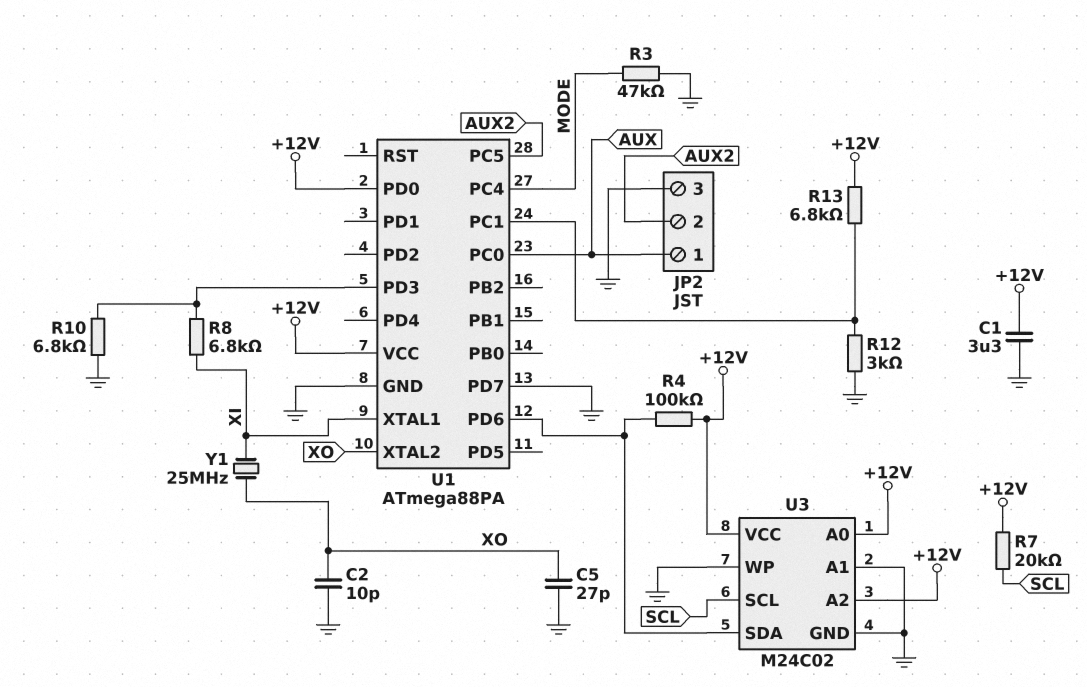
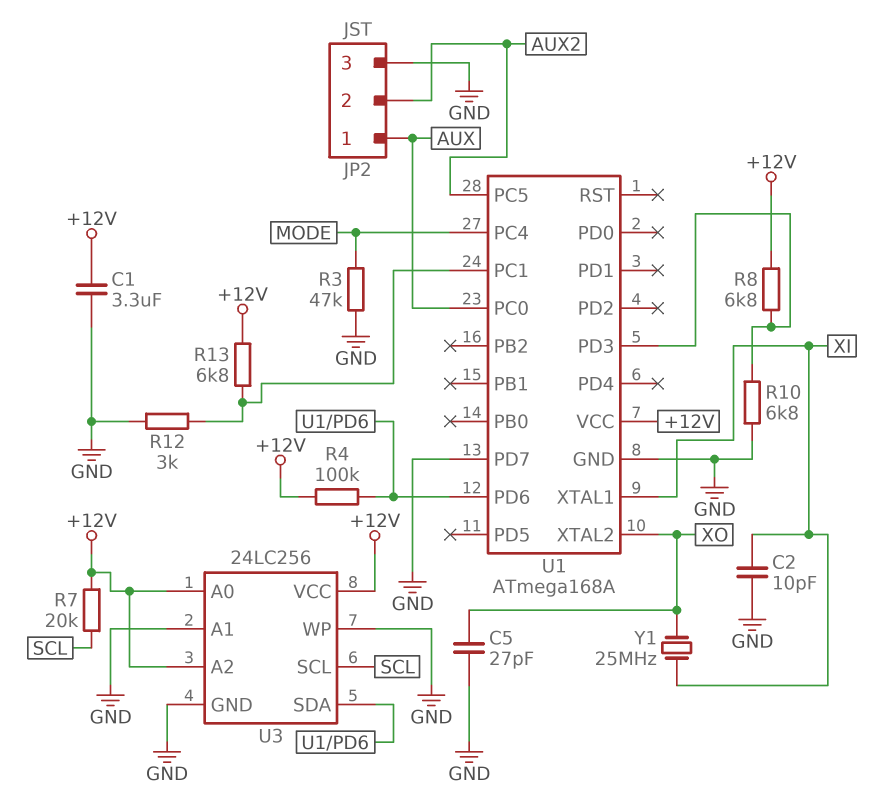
C2: 10pF (GND, XO) -> 10pF (GND, XI)
R8: 6.8k (U1/PD3, XI) -> 6.8k (+12V, U1/PD3)
U1: ATmega88PA -> ATmega168A
U1 pin PD0: +12V -> none
U3: M24C02 -> 24LC256

